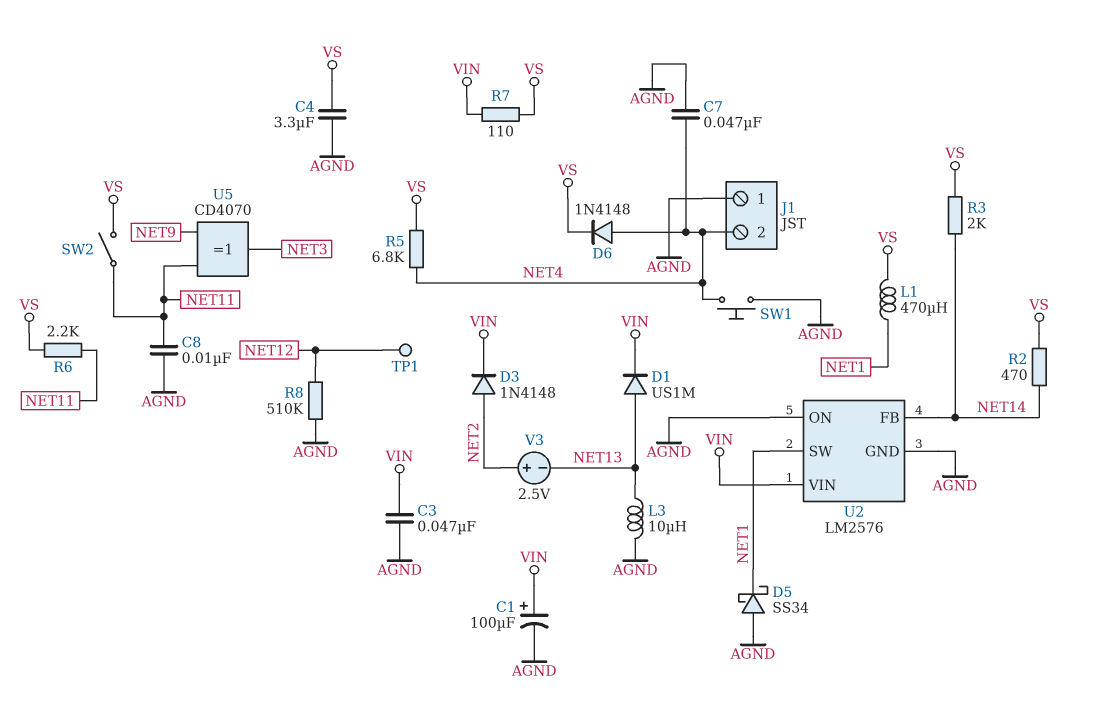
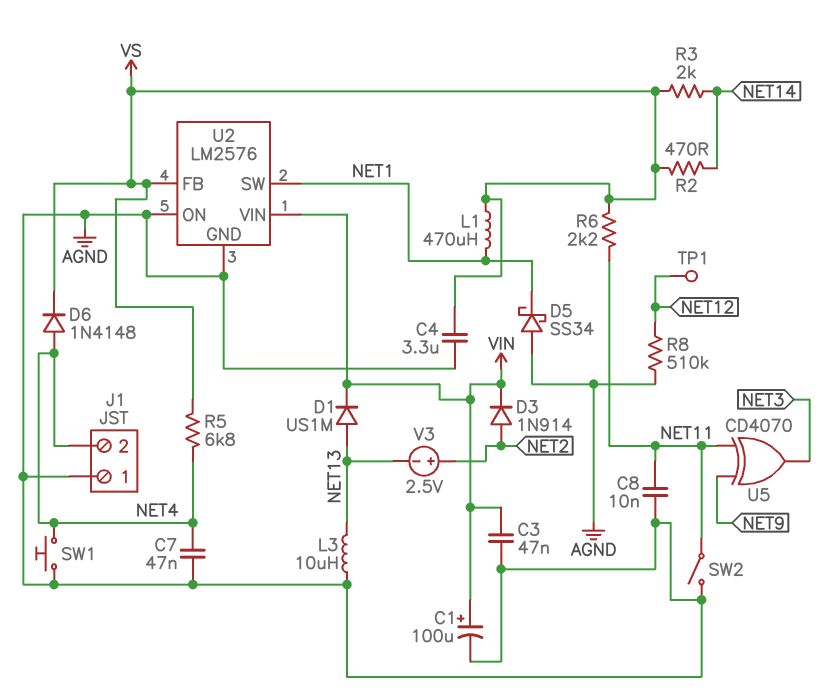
D3: diode 1N4148 (A NET2, K VIN) -> diode 1N914 (A NET2, K VIN)
R7: 110 (VIN, VS) -> none
SW2: switch (NET11, VS) -> switch (AGND, NET11)
U2 pin FB: NET14 -> VS

